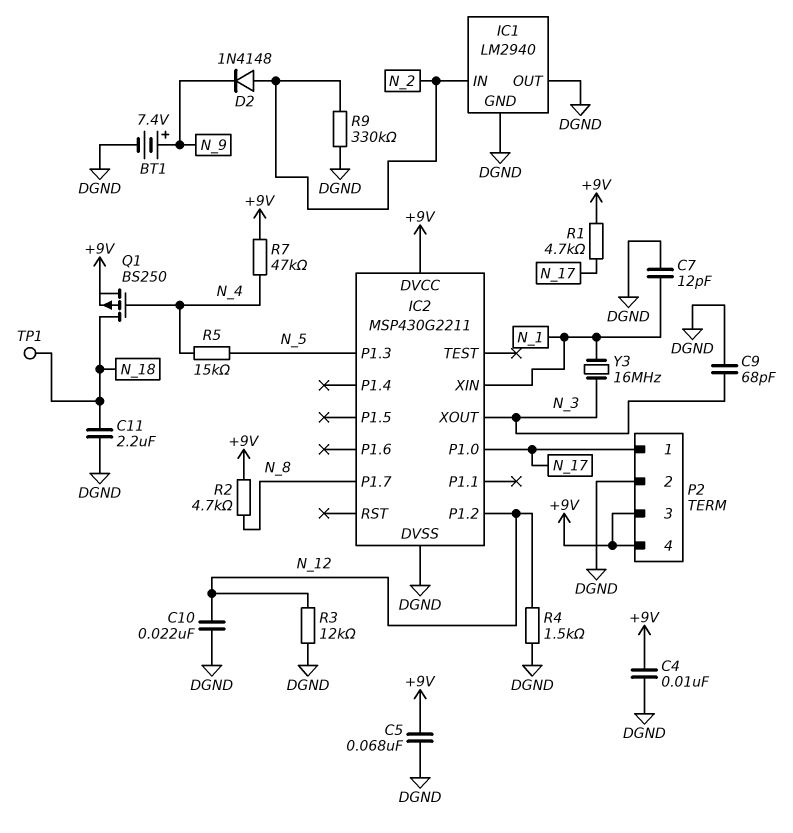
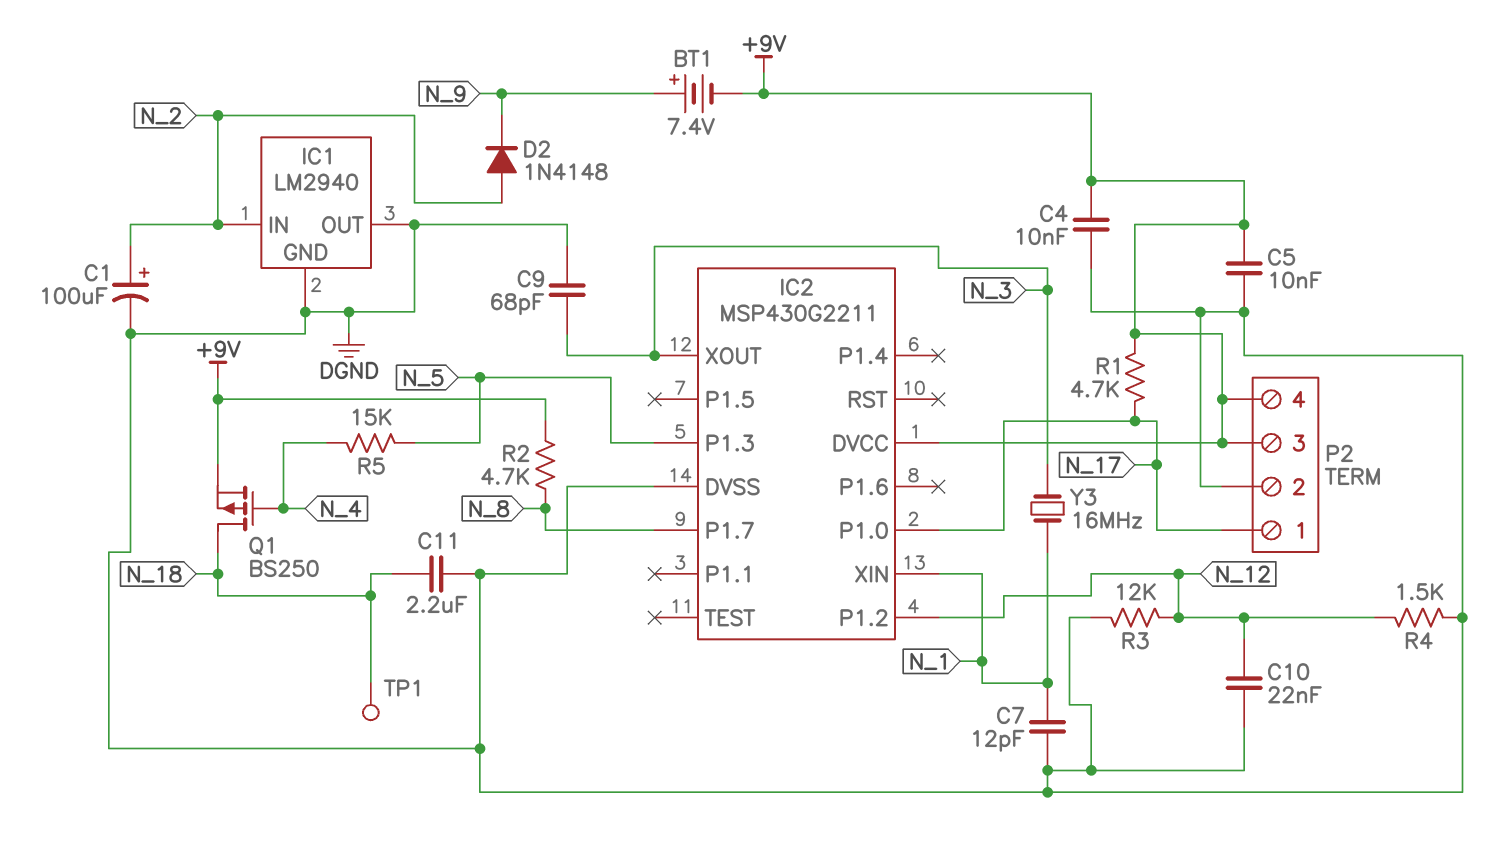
BT1: 7.4V (plus N_9, minus DGND) -> 7.4V (plus N_9, minus +9V)
C1: none -> 100uF (plus N_2, minus DGND)
C5: 68nF (+9V, DGND) -> 10nF (+9V, DGND)
R7: 47k (+9V, N_4) -> none
R9: 330k (DGND, N_2) -> none

